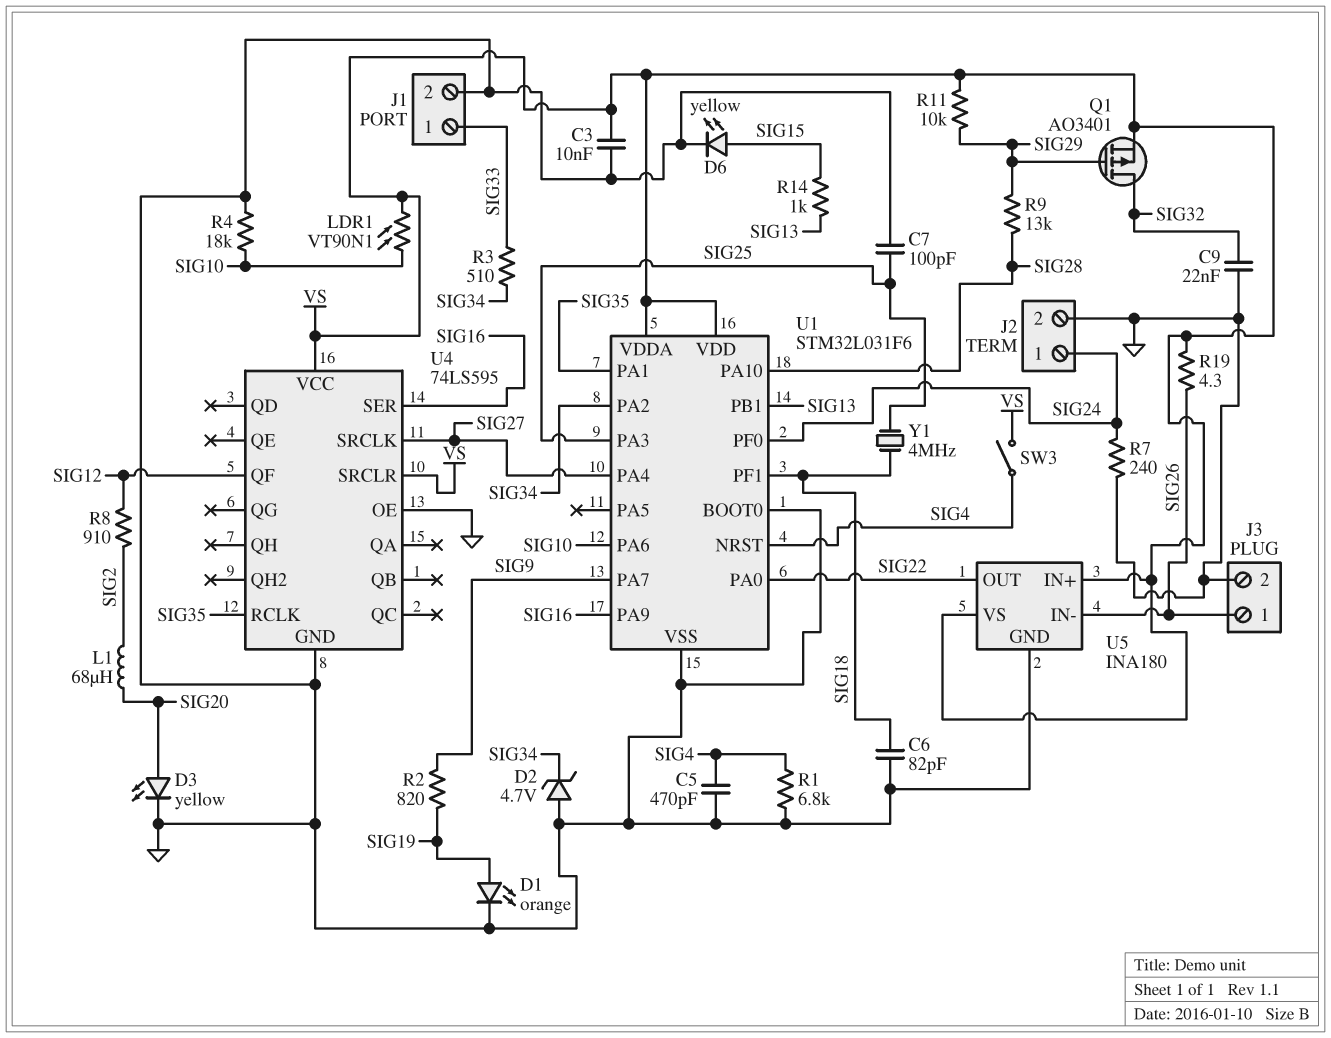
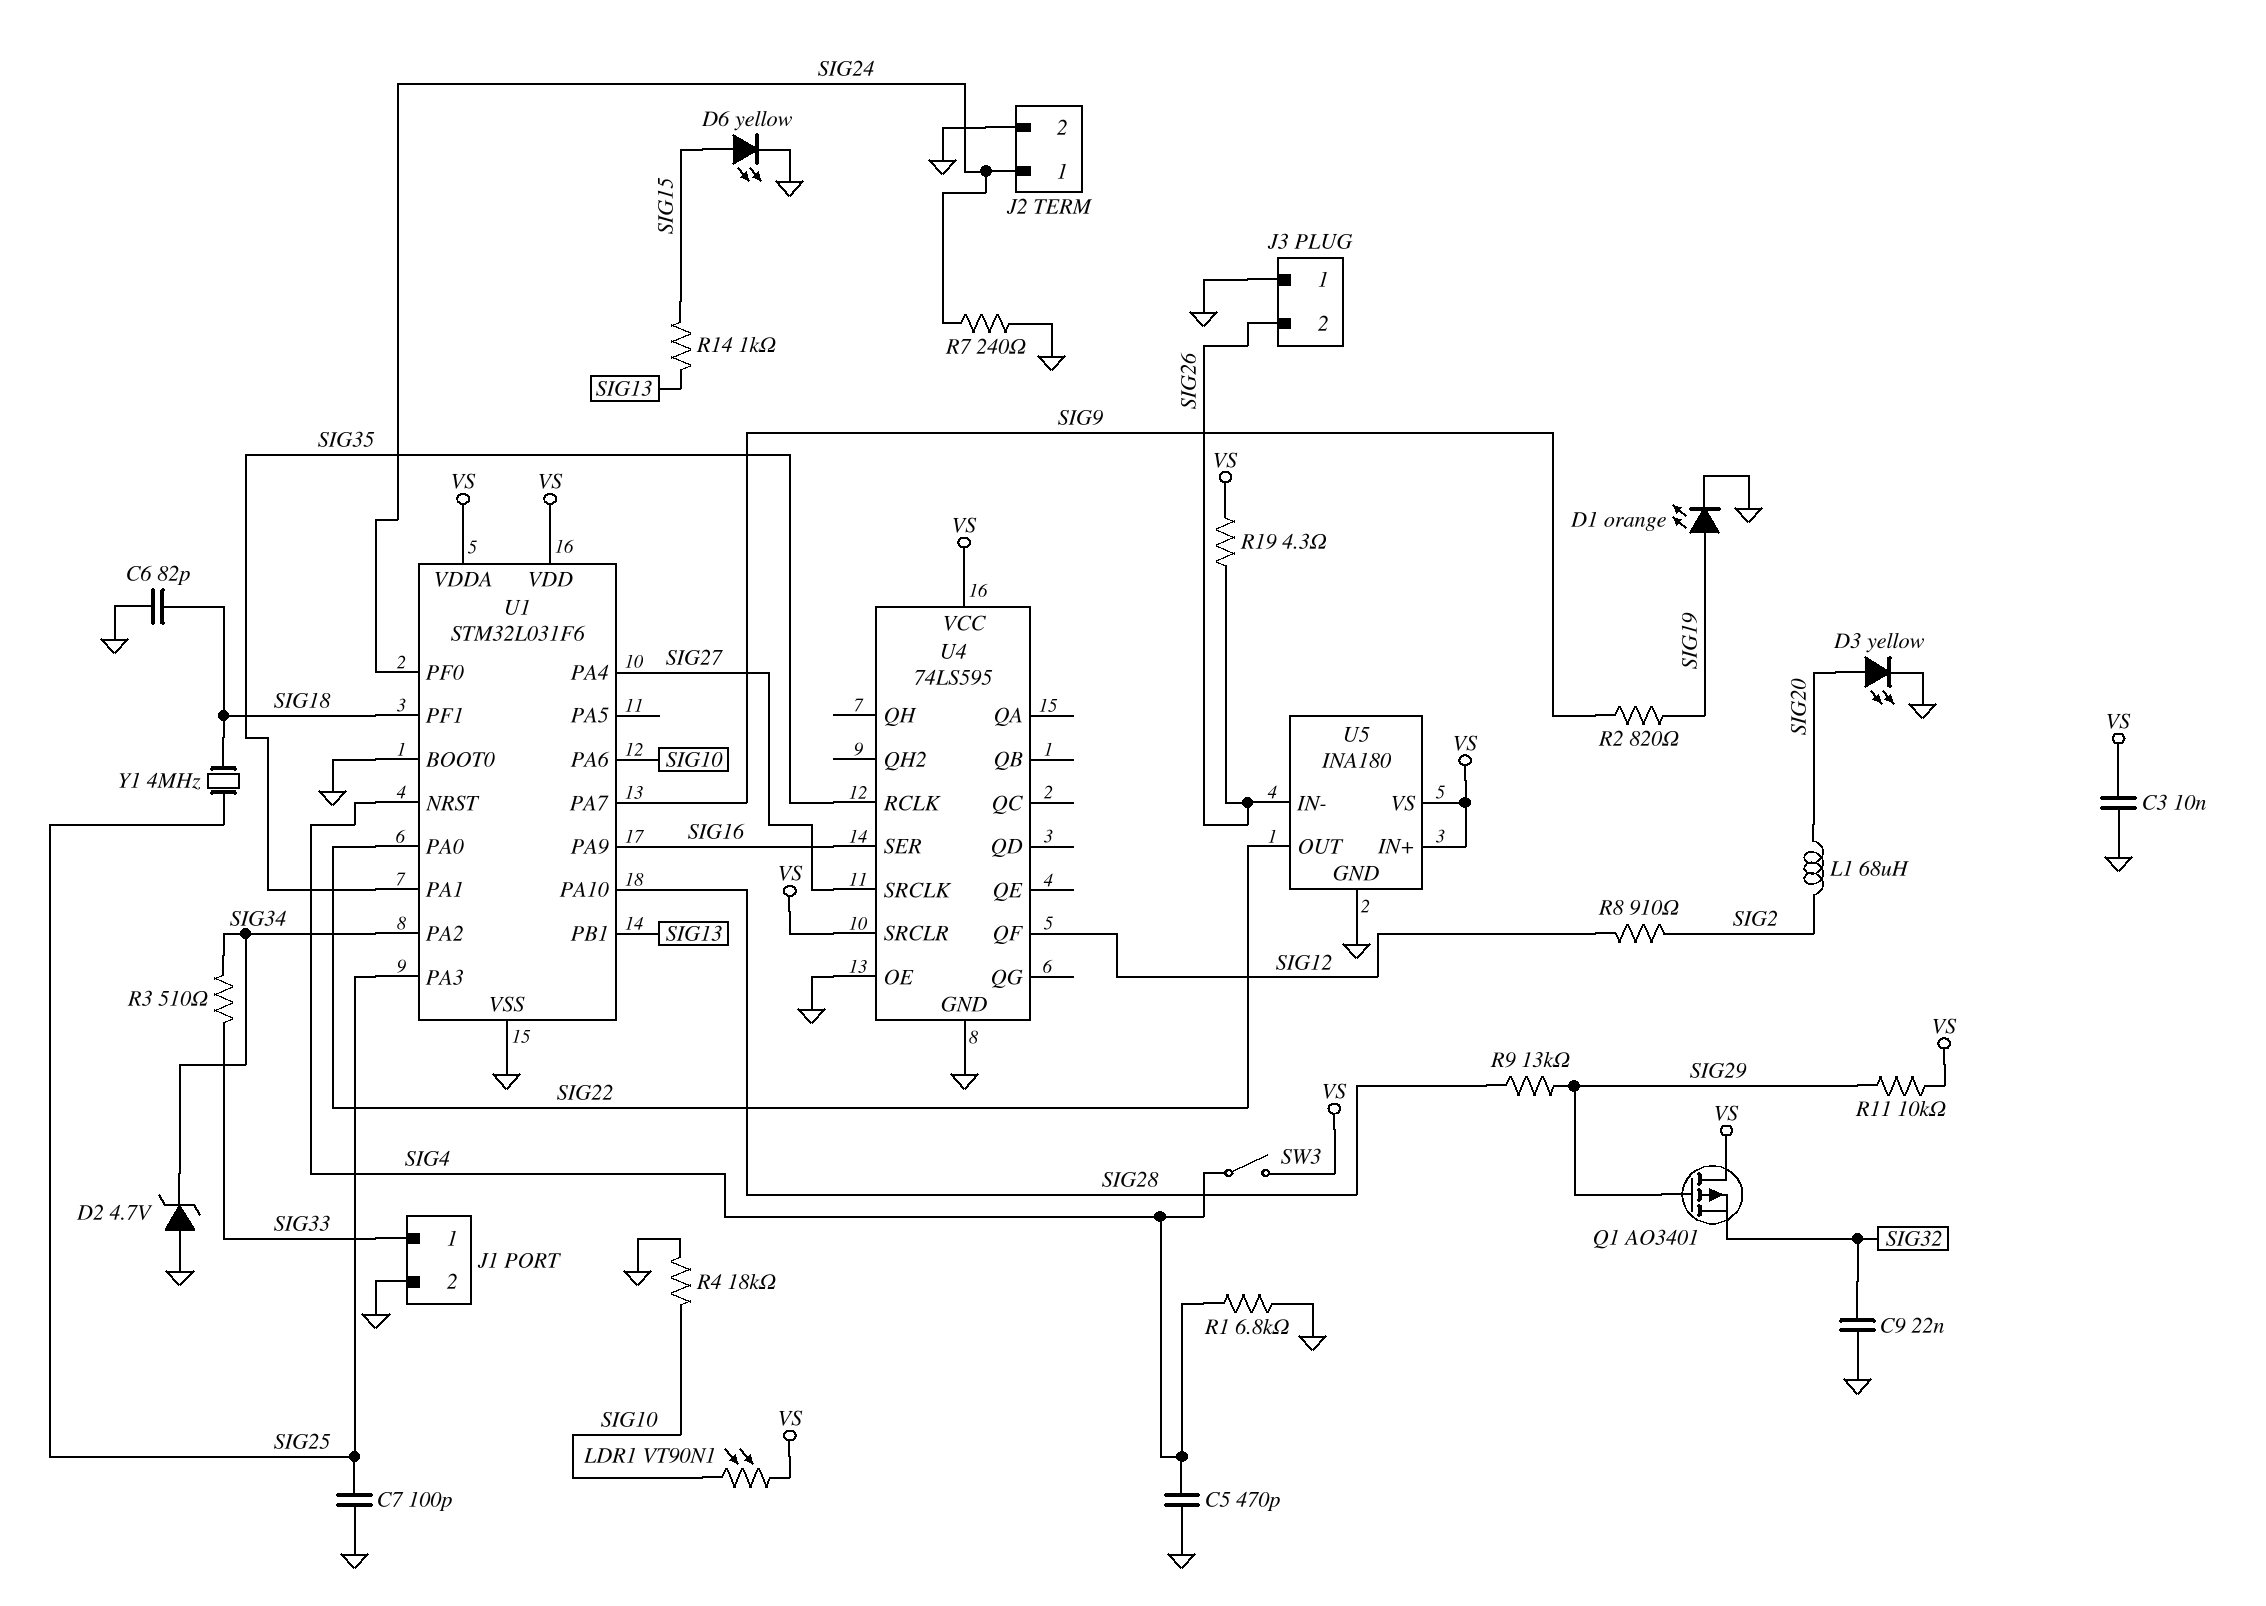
J3 pin 1: SIG26 -> GND
J3 pin 2: GND -> SIG26
Q1: PMOS AO3401 (G SIG29, D SIG32, S VS) -> PMOS AO3401 (G SIG29, D VS, S SIG32)

